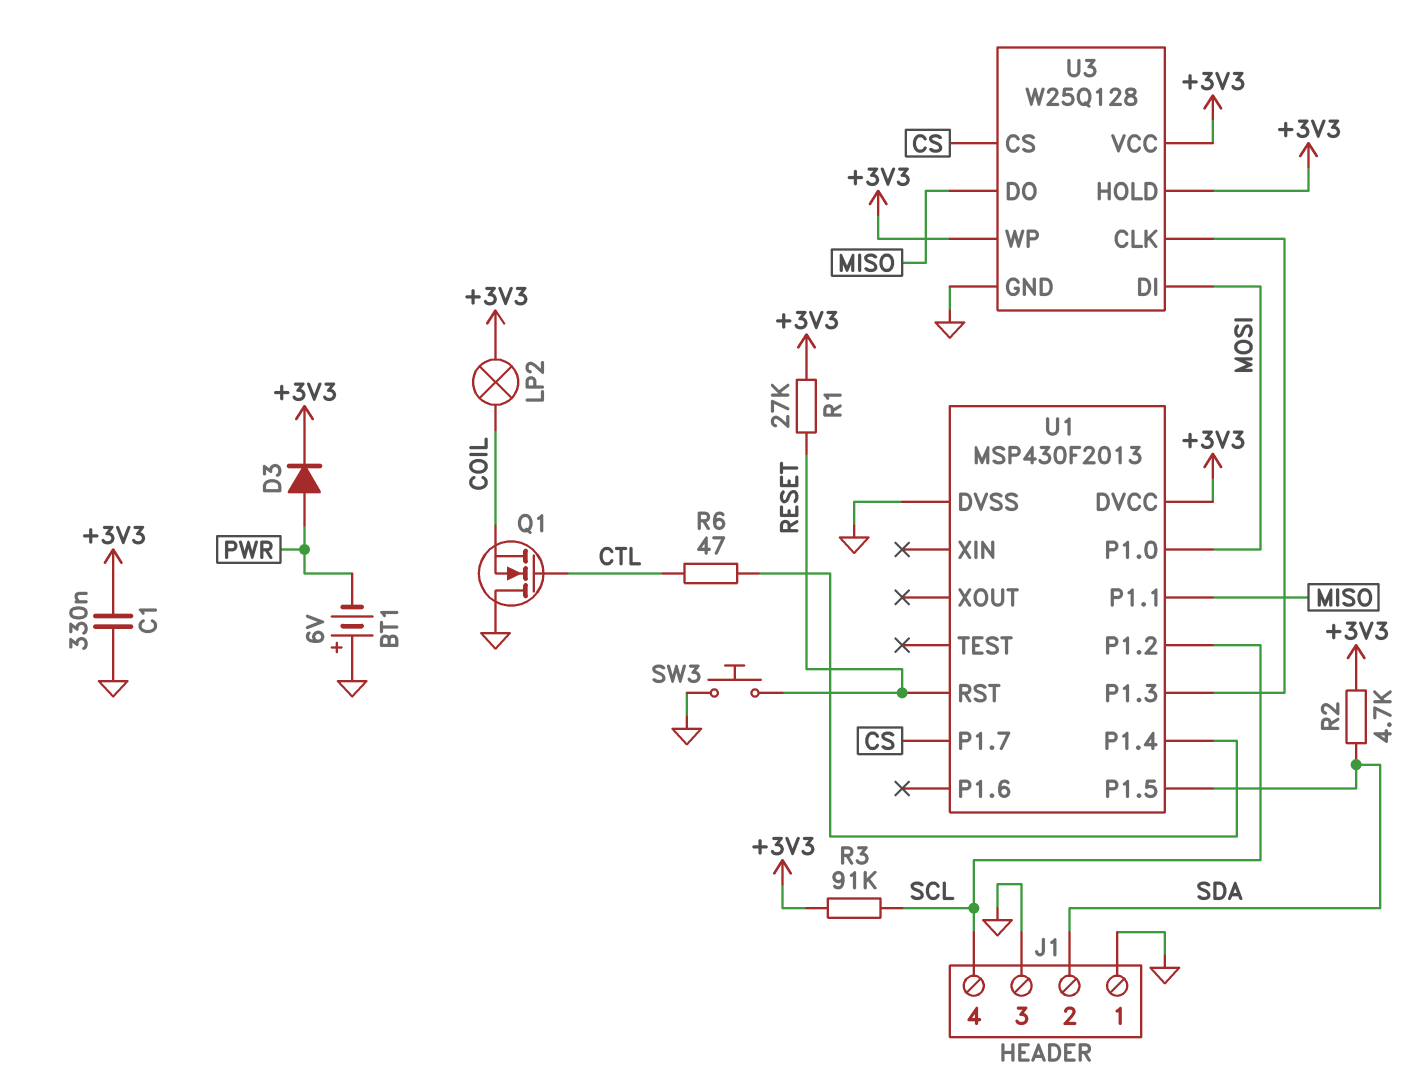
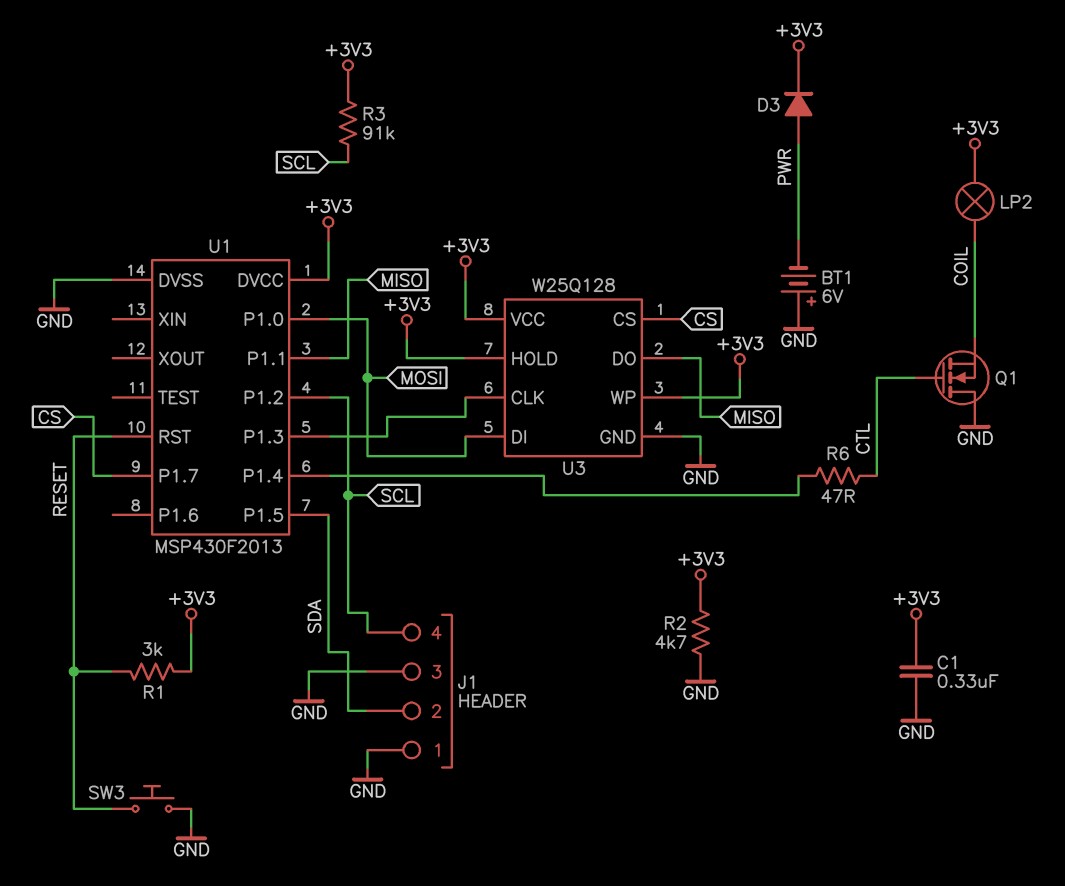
R1: 27k (+3V3, RESET) -> 3k (+3V3, RESET)
R2: 4.7k (+3V3, SDA) -> 4.7k (+3V3, GND)

